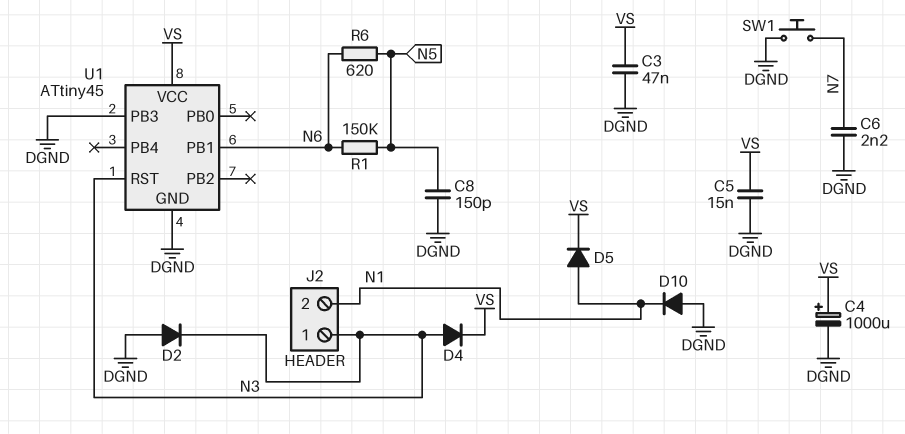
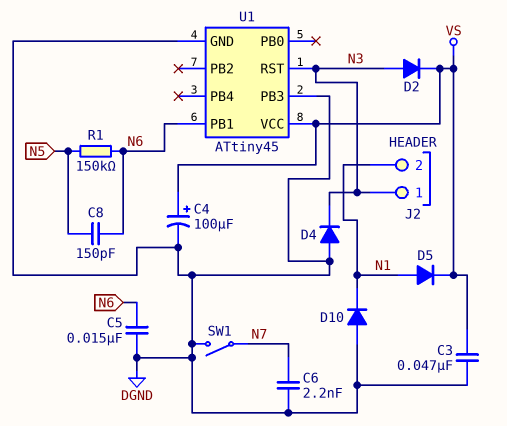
C4: 1000uF (plus VS, minus DGND) -> 100uF (plus VS, minus DGND)
C5: 15nF (DGND, VS) -> 15nF (DGND, N6)
C8: 150pF (DGND, N5) -> 150pF (N5, N6)
D2: diode (A DGND, K N3) -> diode (A N3, K VS)
D4: diode (A N3, K VS) -> diode (A DGND, K N3)
R6: 620 (N5, N6) -> none
SW1: button (DGND, N7) -> switch (DGND, N7)

